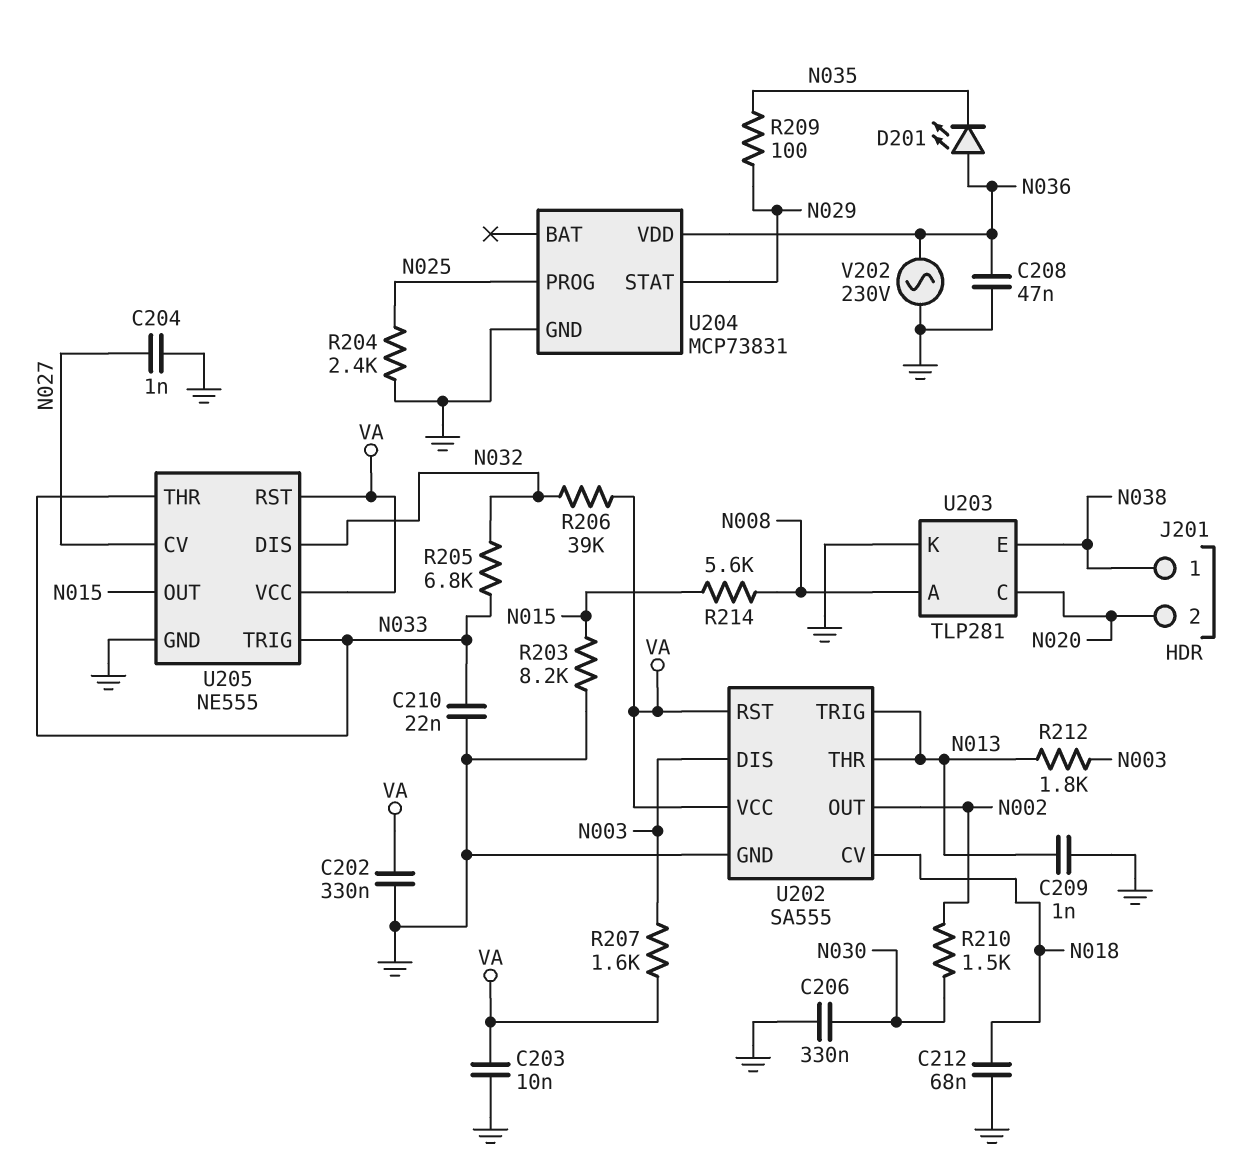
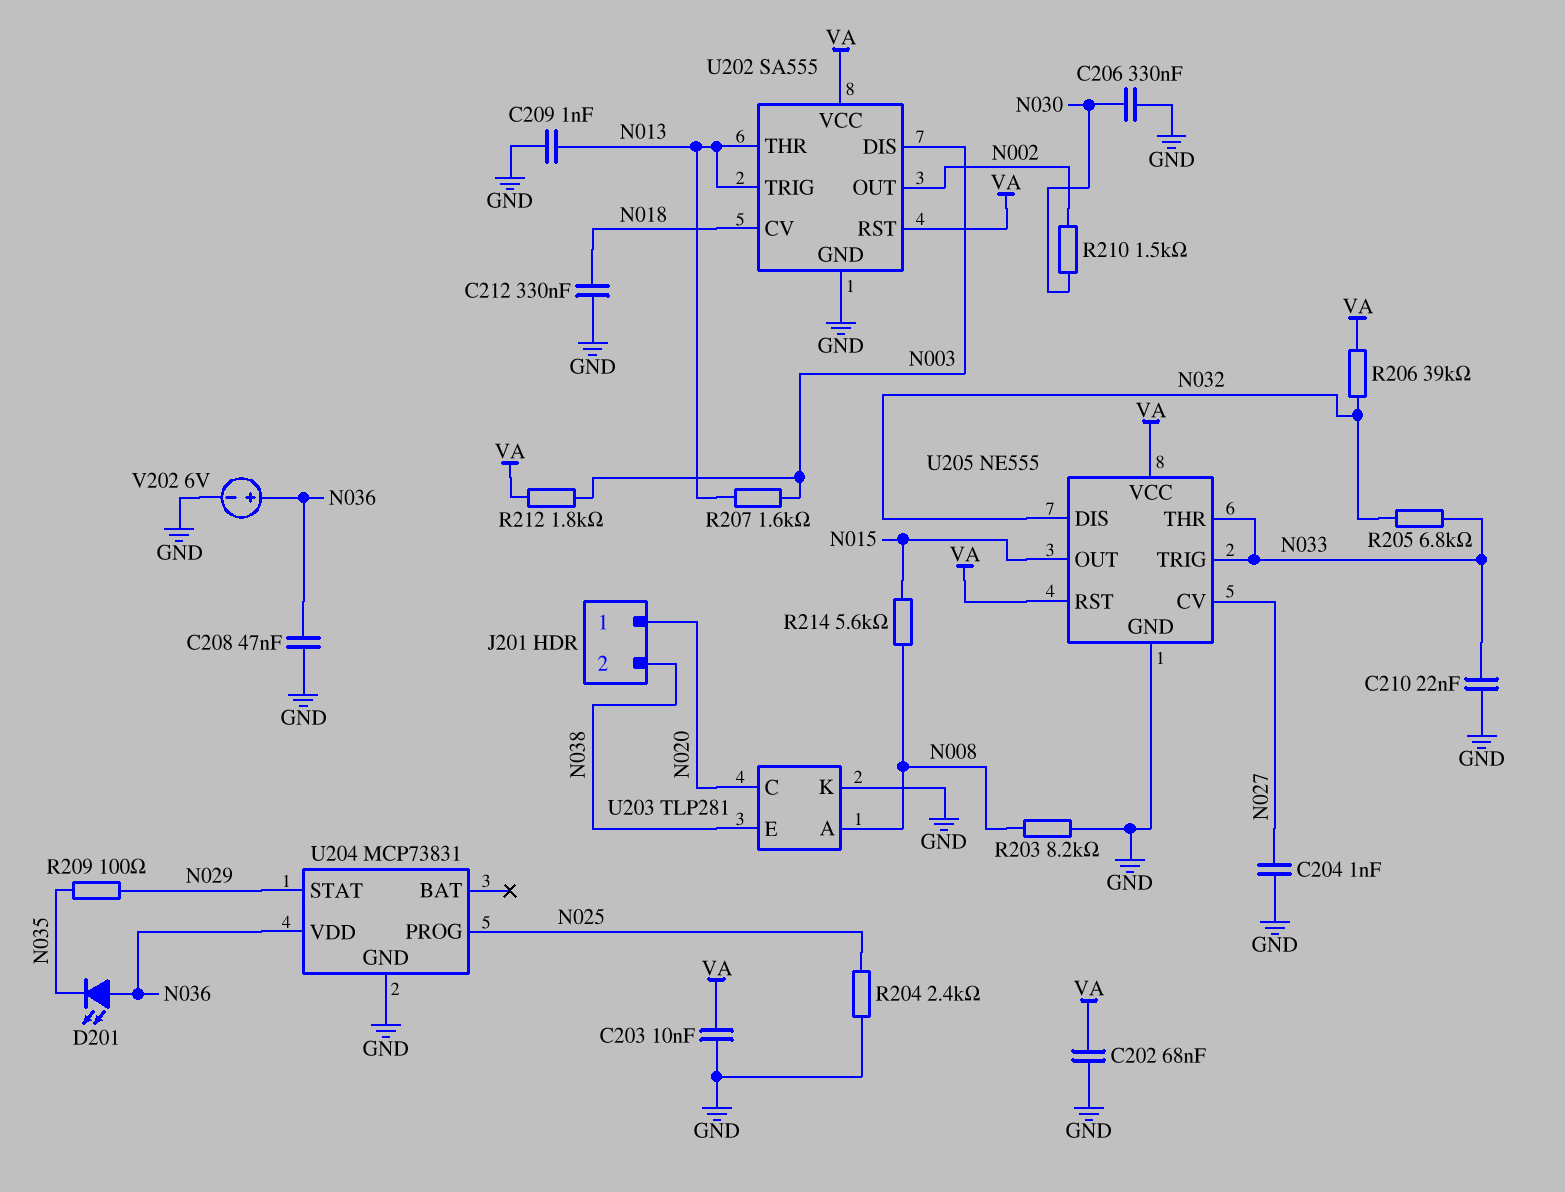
C202: 330nF (GND, VA) -> 68nF (GND, VA)
C212: 68nF (GND, N018) -> 330nF (GND, N018)
J201 pin 1: N038 -> N020
J201 pin 2: N020 -> N038
R203: 8.2k (GND, N015) -> 8.2k (GND, N008)
R207: 1.6k (N003, VA) -> 1.6k (N003, N013)
R212: 1.8k (N003, N013) -> 1.8k (N003, VA)
V202: AC 230V (GND, N036) -> 6V (plus N036, minus GND)

